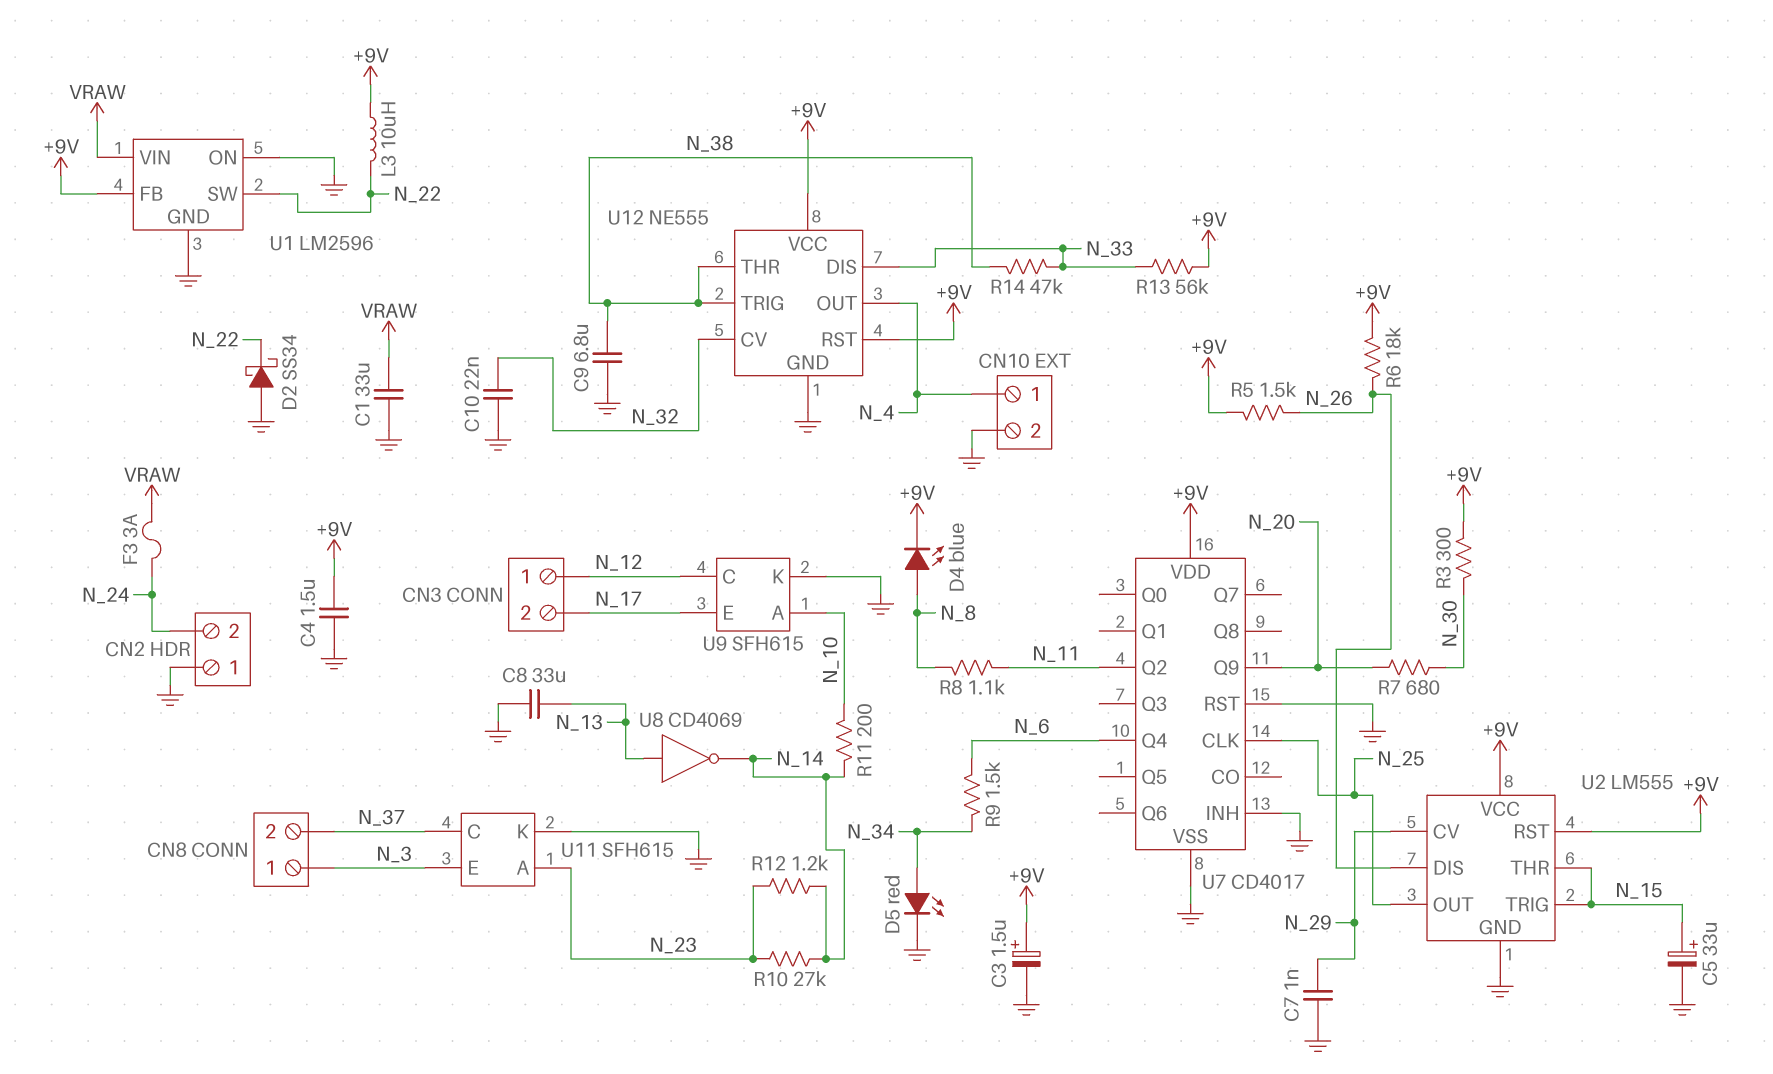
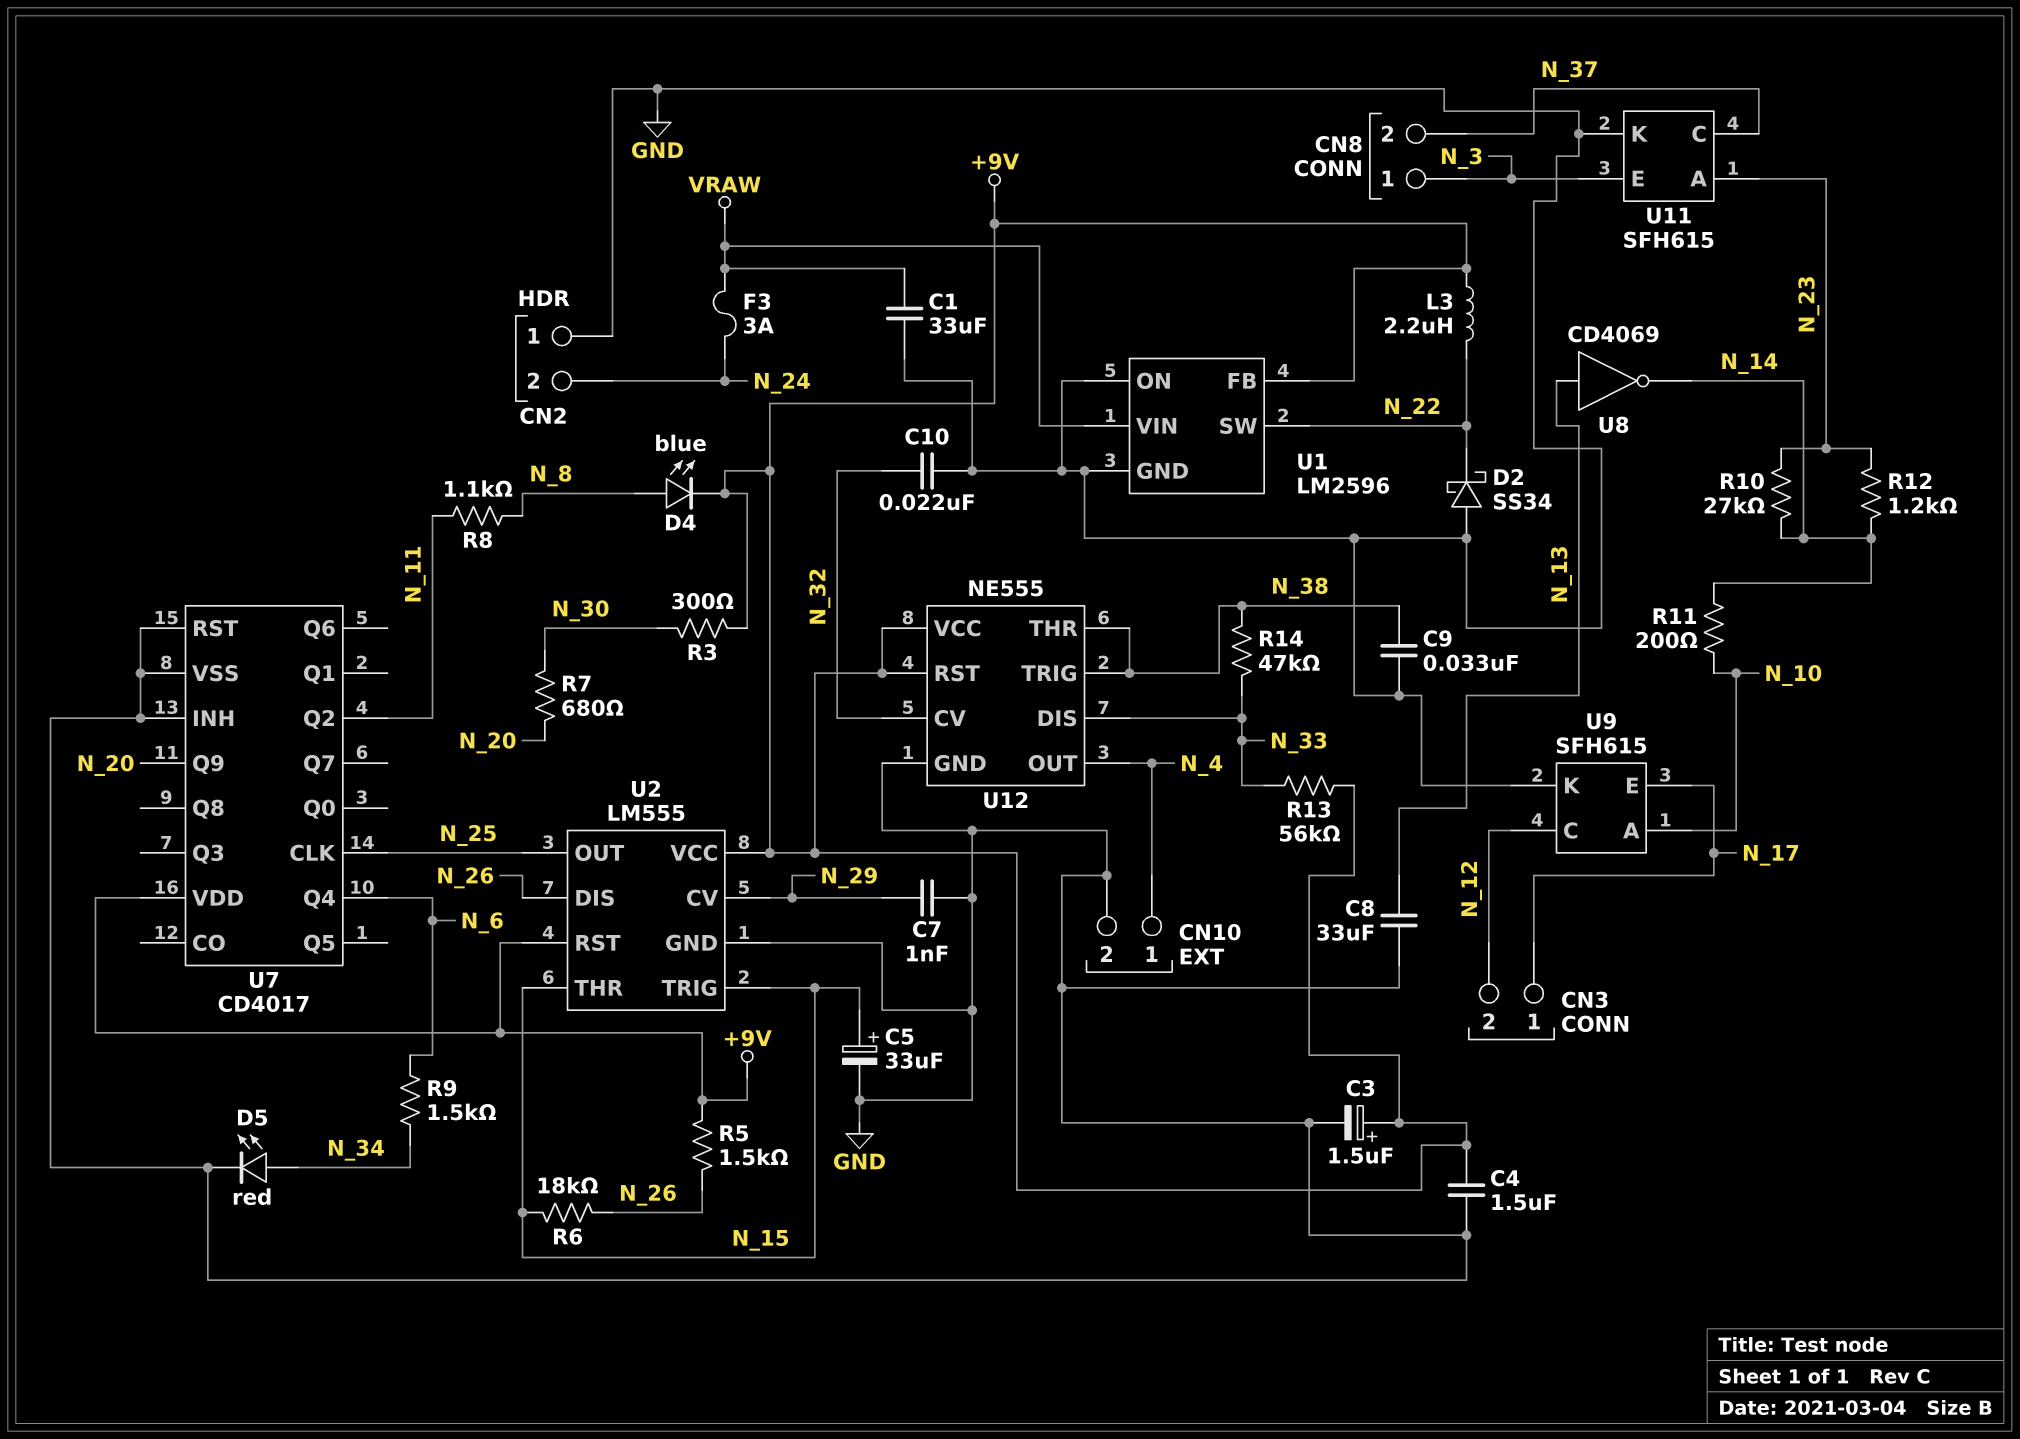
C9: 6.8uF (GND, N_38) -> 33nF (GND, N_38)
CN3 pin 1: N_12 -> N_17
CN3 pin 2: N_17 -> N_12
L3: 10uH (+9V, N_22) -> 2.2uH (+9V, N_22)
R6: 18k (+9V, N_26) -> 18k (N_15, N_26)

